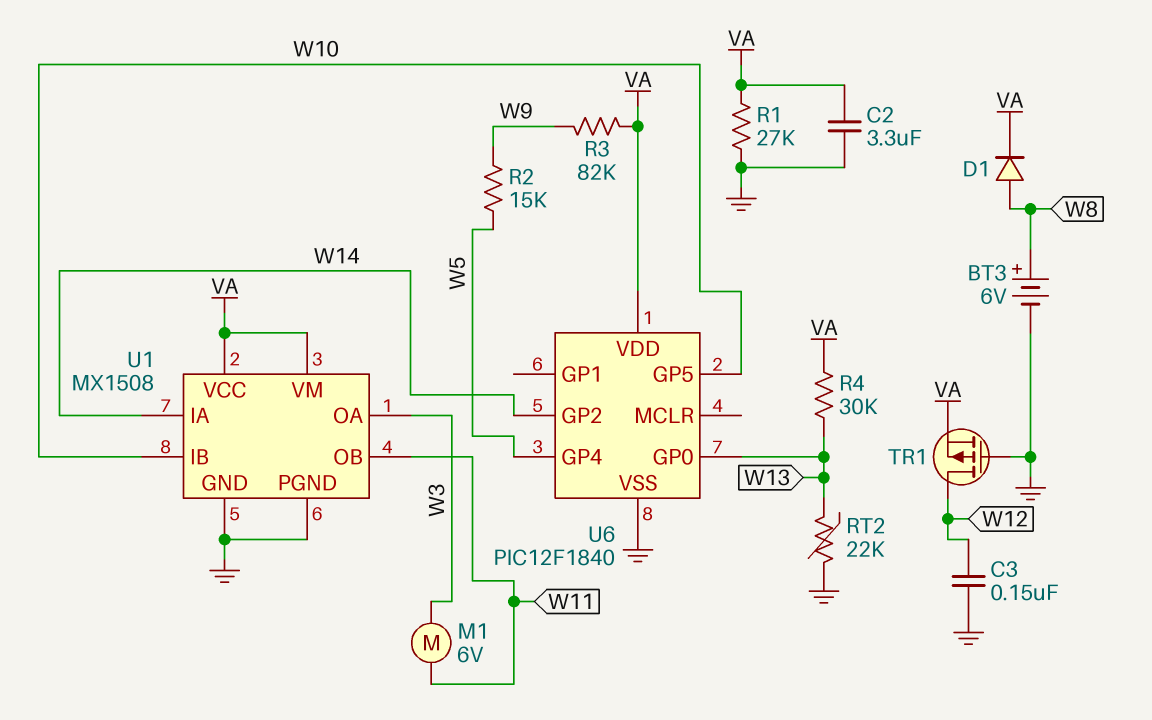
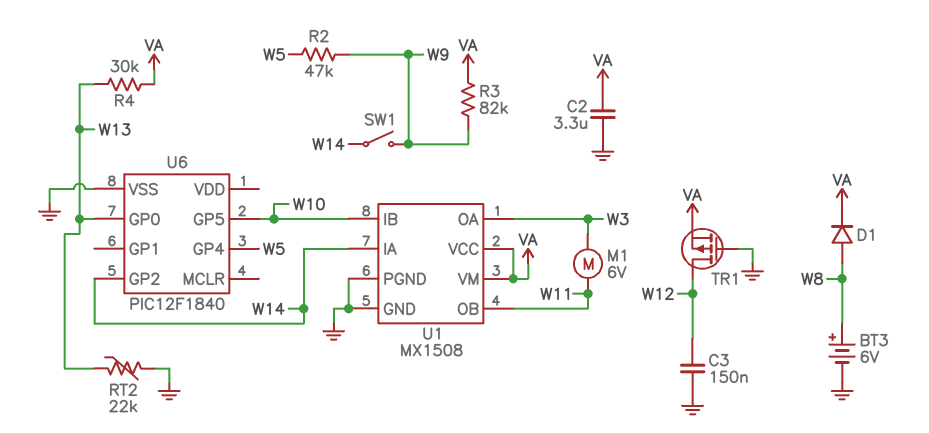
R1: 27k (GND, VA) -> none
R2: 15k (W5, W9) -> 47k (W5, W9)
SW1: none -> switch (W9, W14)
U6 pin VDD: VA -> none

